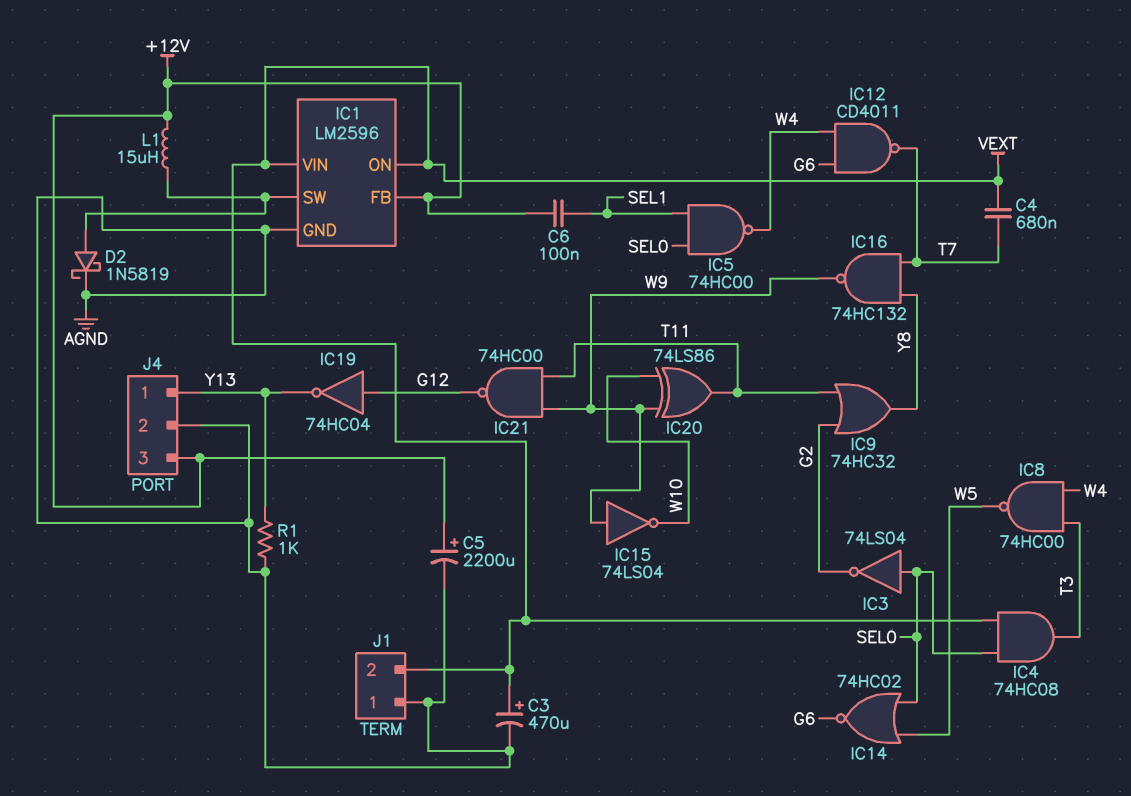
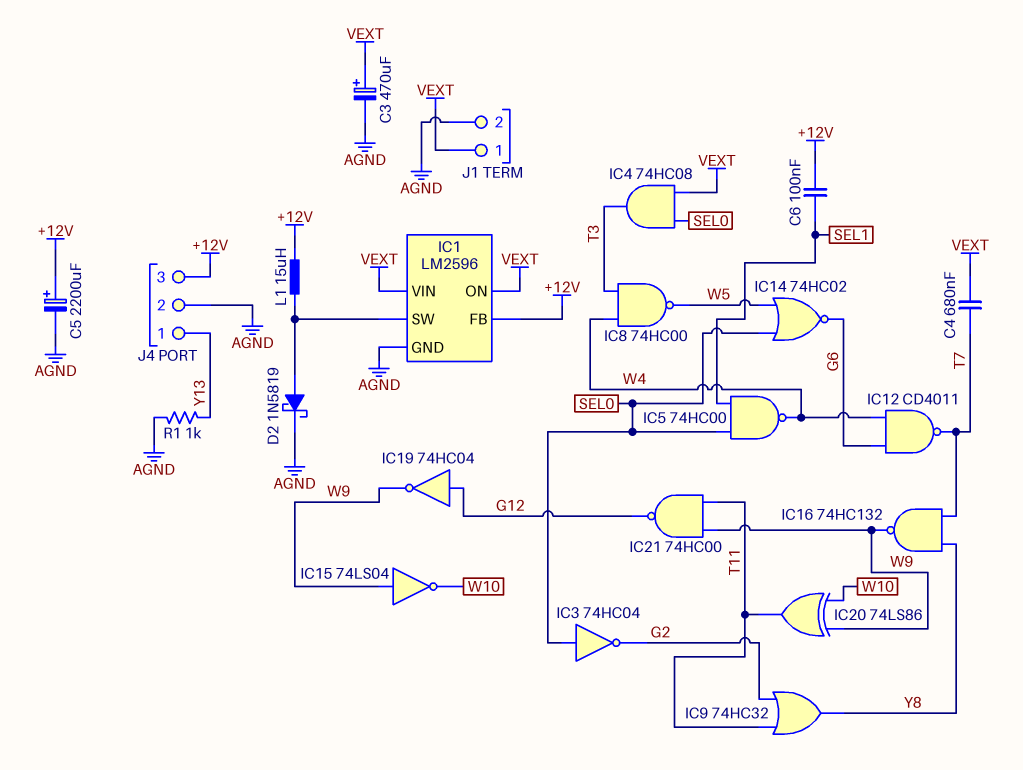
IC3: NOT 74LS04 (in SEL0, out G2) -> NOT 74HC04 (in SEL0, out G2)
IC19: NOT 74HC04 (in G12, out Y13) -> NOT 74HC04 (in G12, out W9)
J1 pin 1: AGND -> VEXT
J1 pin 2: VEXT -> AGND

